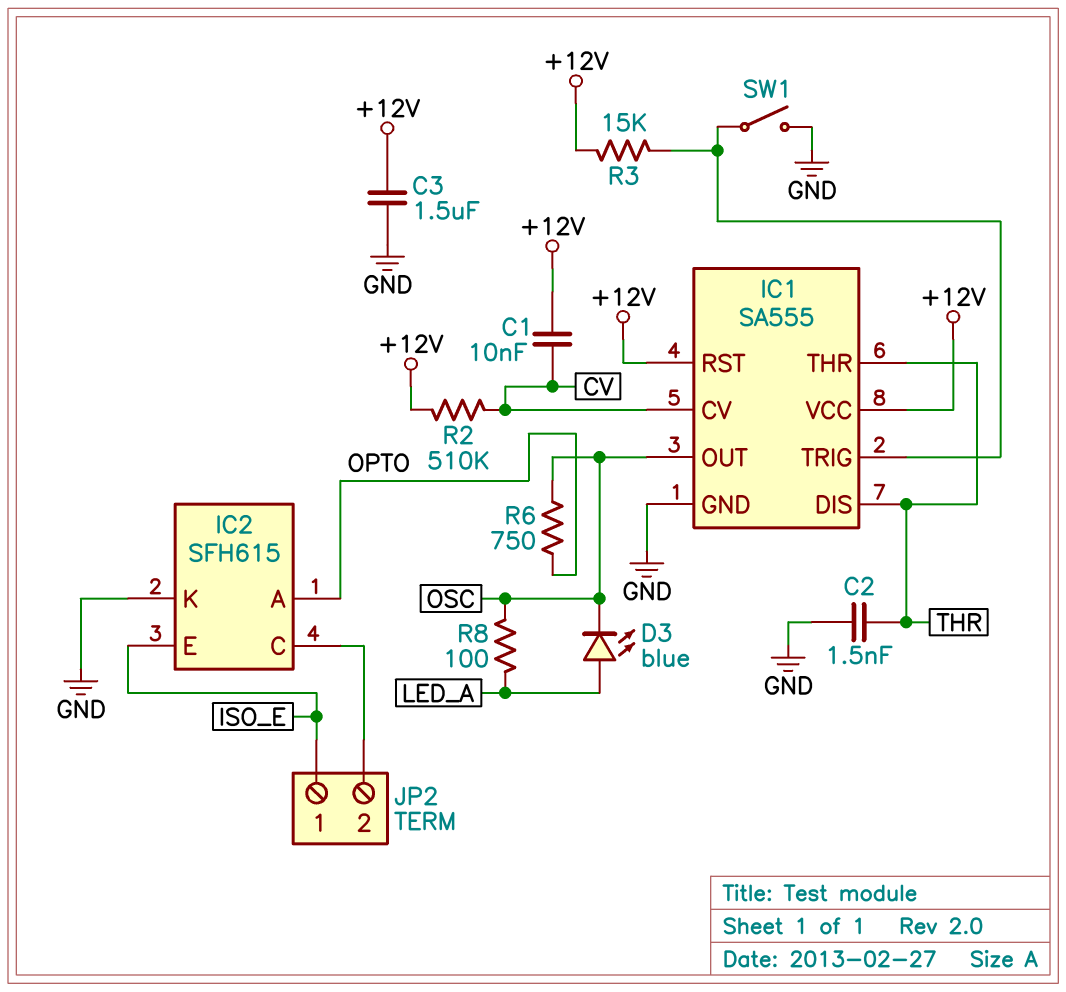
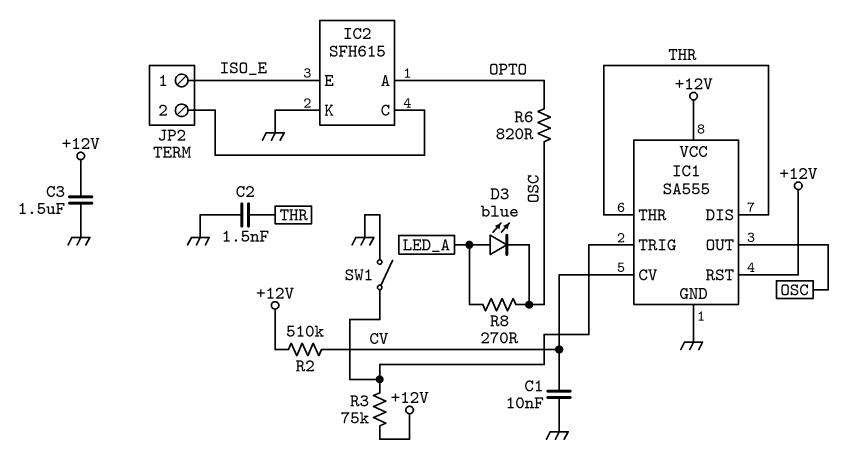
C1: 10nF (+12V, CV) -> 10nF (CV, GND)
R3: 15k (+12V, IC1/TRIG) -> 75k (+12V, IC1/TRIG)
R6: 750 (OPTO, OSC) -> 820 (OPTO, OSC)
R8: 100 (LED_A, OSC) -> 270 (LED_A, OSC)

